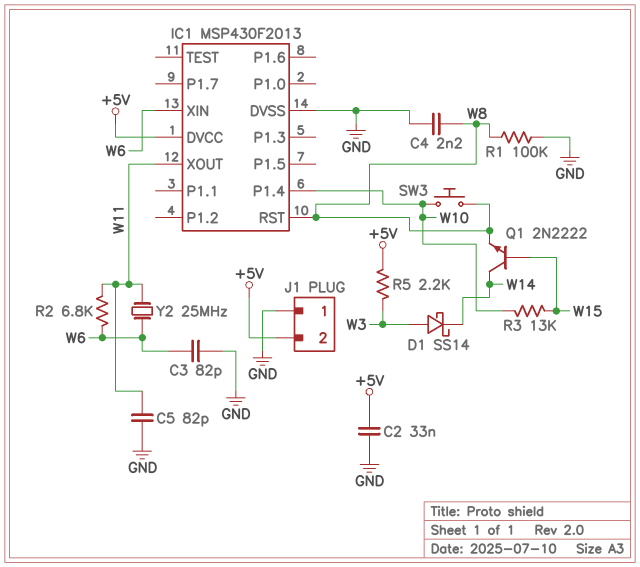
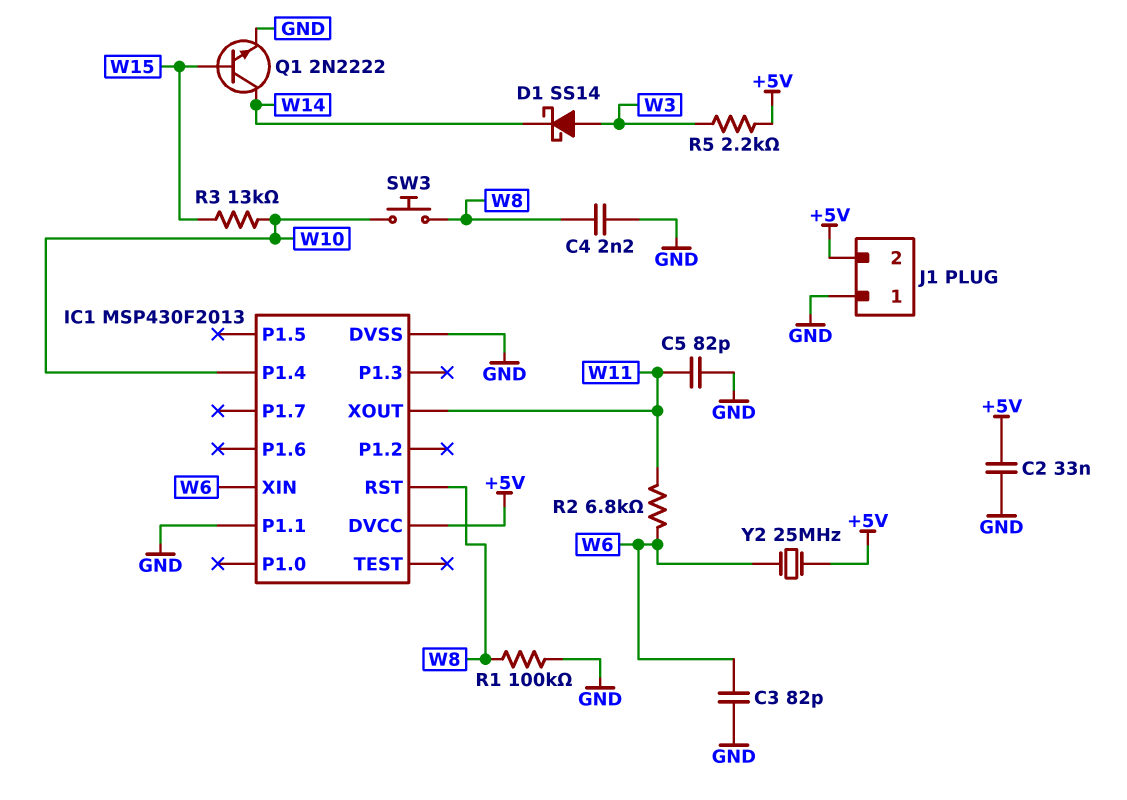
IC1 pin P1.1: none -> GND
Q1: NPN 2N2222 (B W15, C W14, E W8) -> NPN 2N2222 (B W15, C W14, E GND)
Y2: 25MHz (W6, W11) -> 25MHz (+5V, W6)

